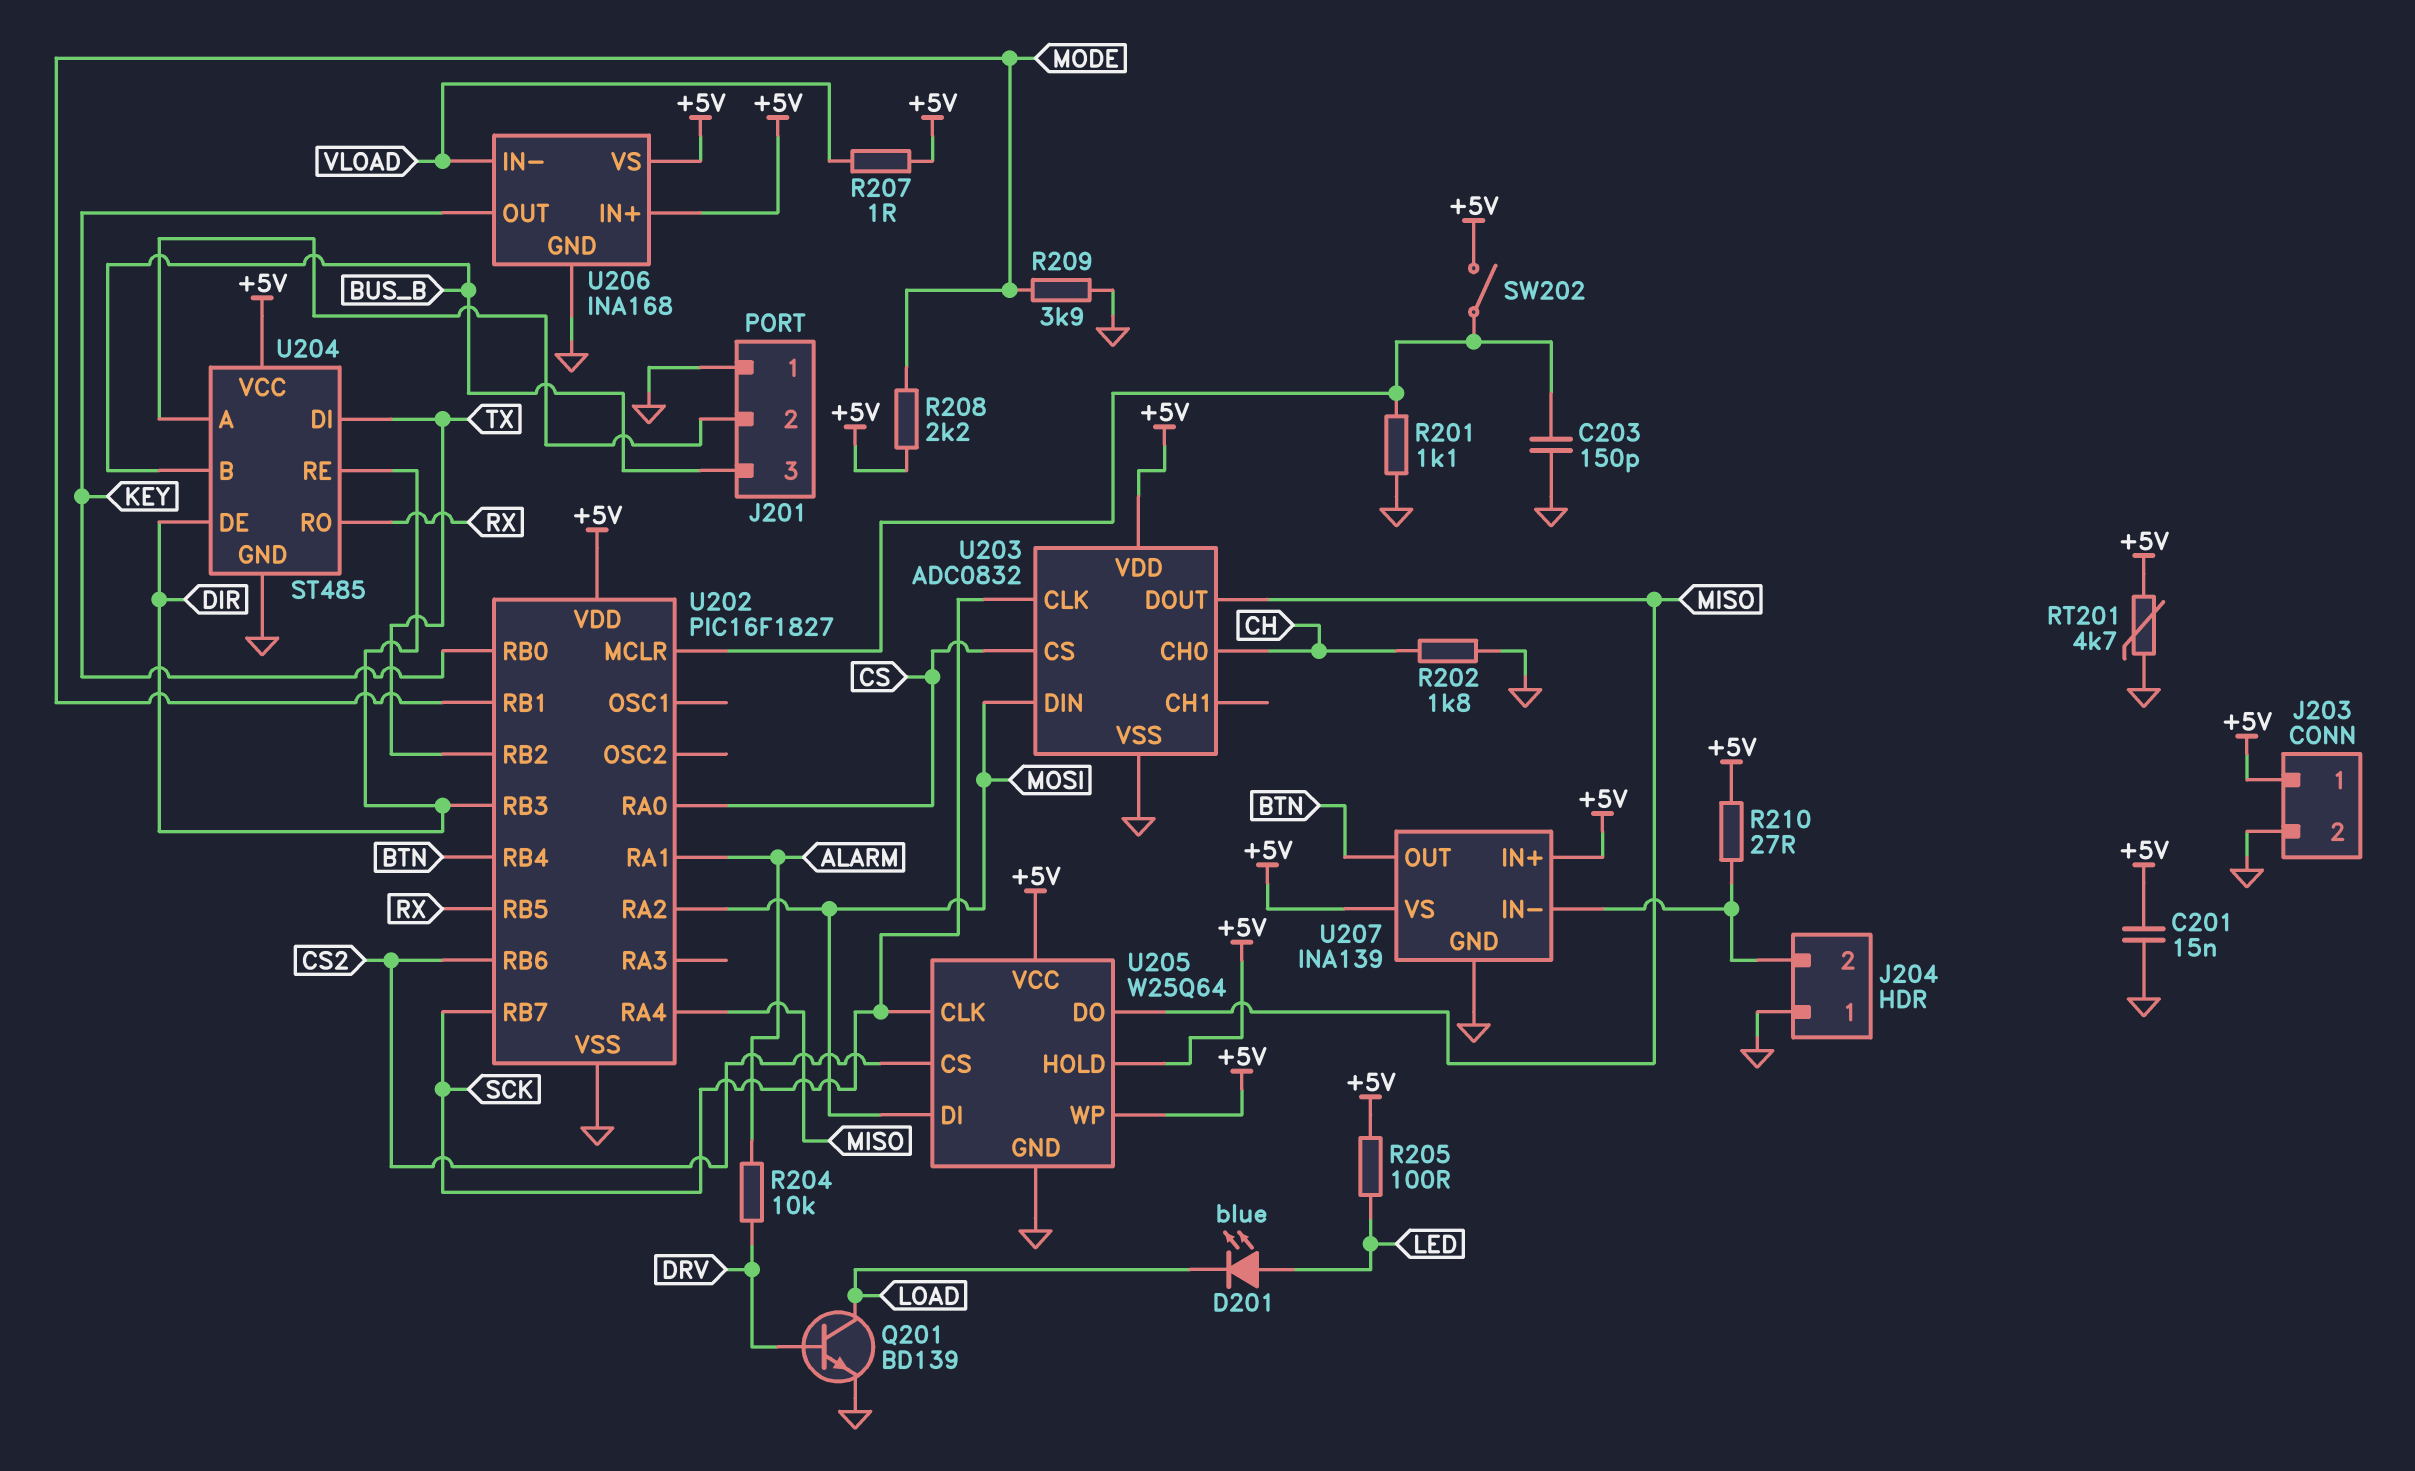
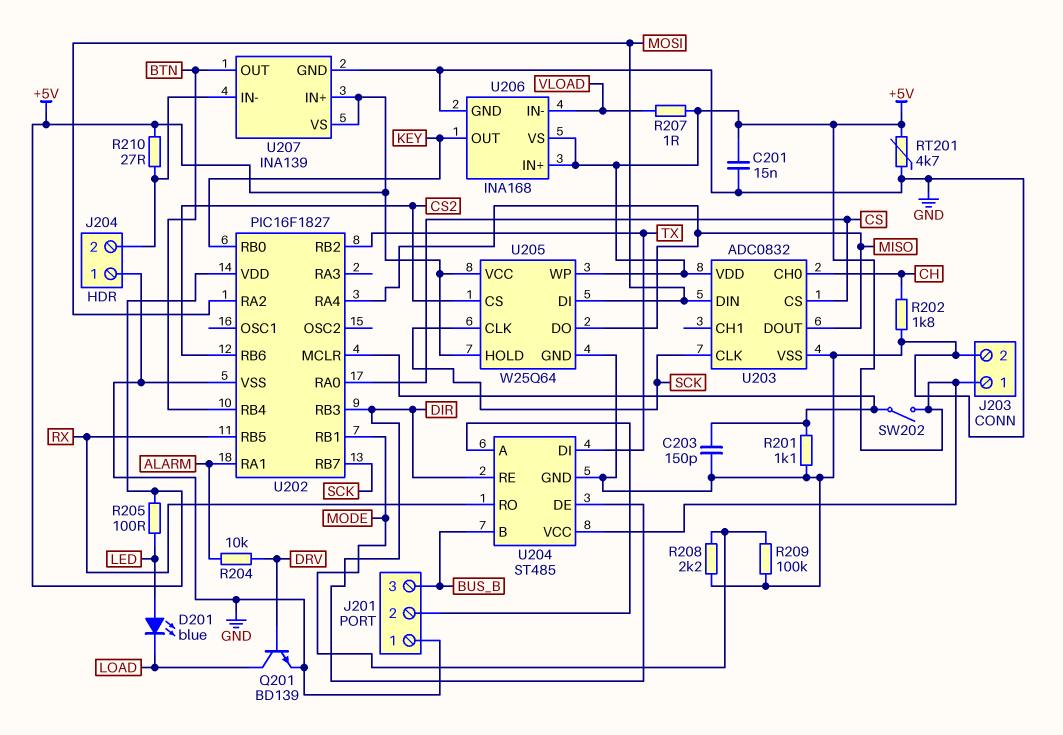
R208: 2.2k (+5V, MODE) -> 2.2k (GND, MODE)
R209: 3.9k (GND, MODE) -> 100k (GND, MODE)

